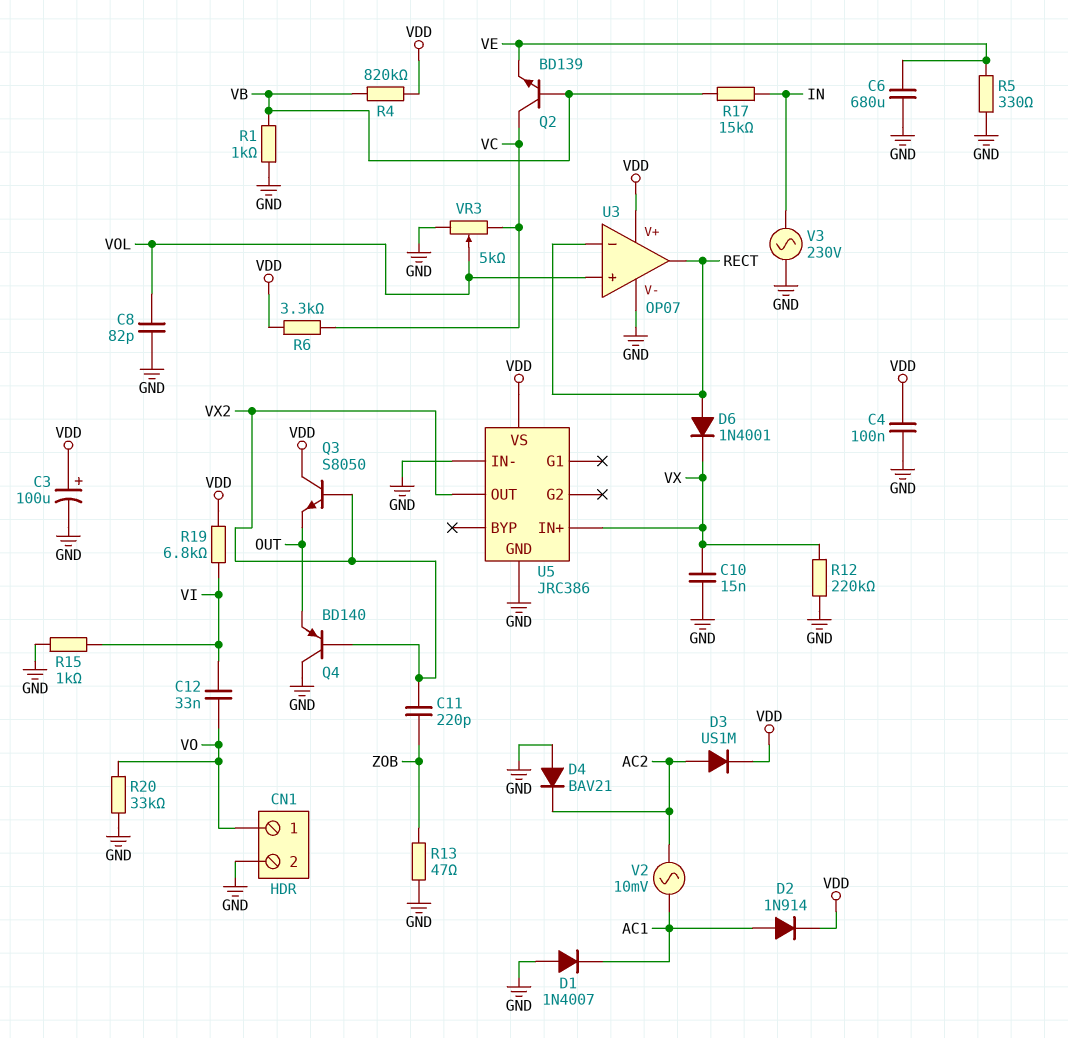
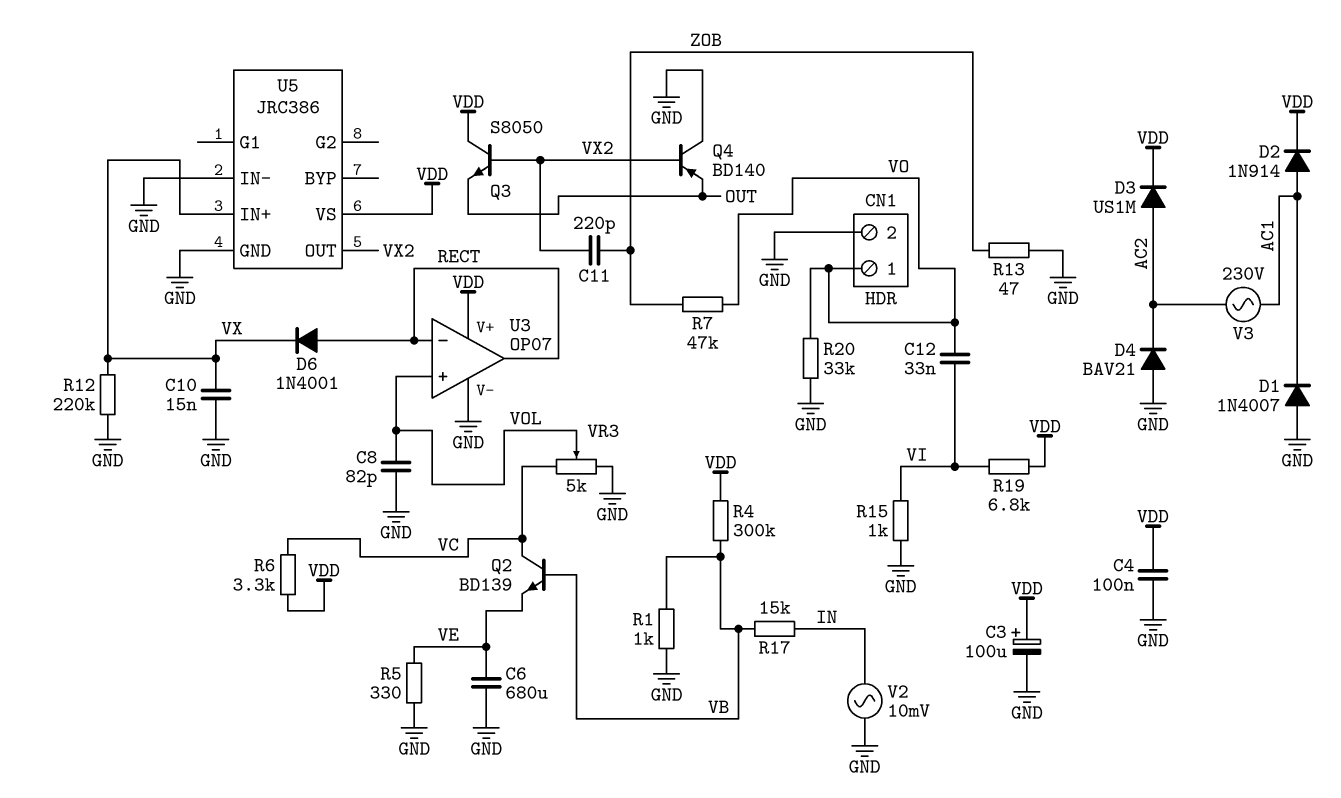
R4: 820k (VB, VDD) -> 300k (VB, VDD)
R7: none -> 47k (VO, ZOB)
V2: AC 10mV (AC1, AC2) -> AC 10mV (GND, IN)
V3: AC 230V (GND, IN) -> AC 230V (AC1, AC2)

